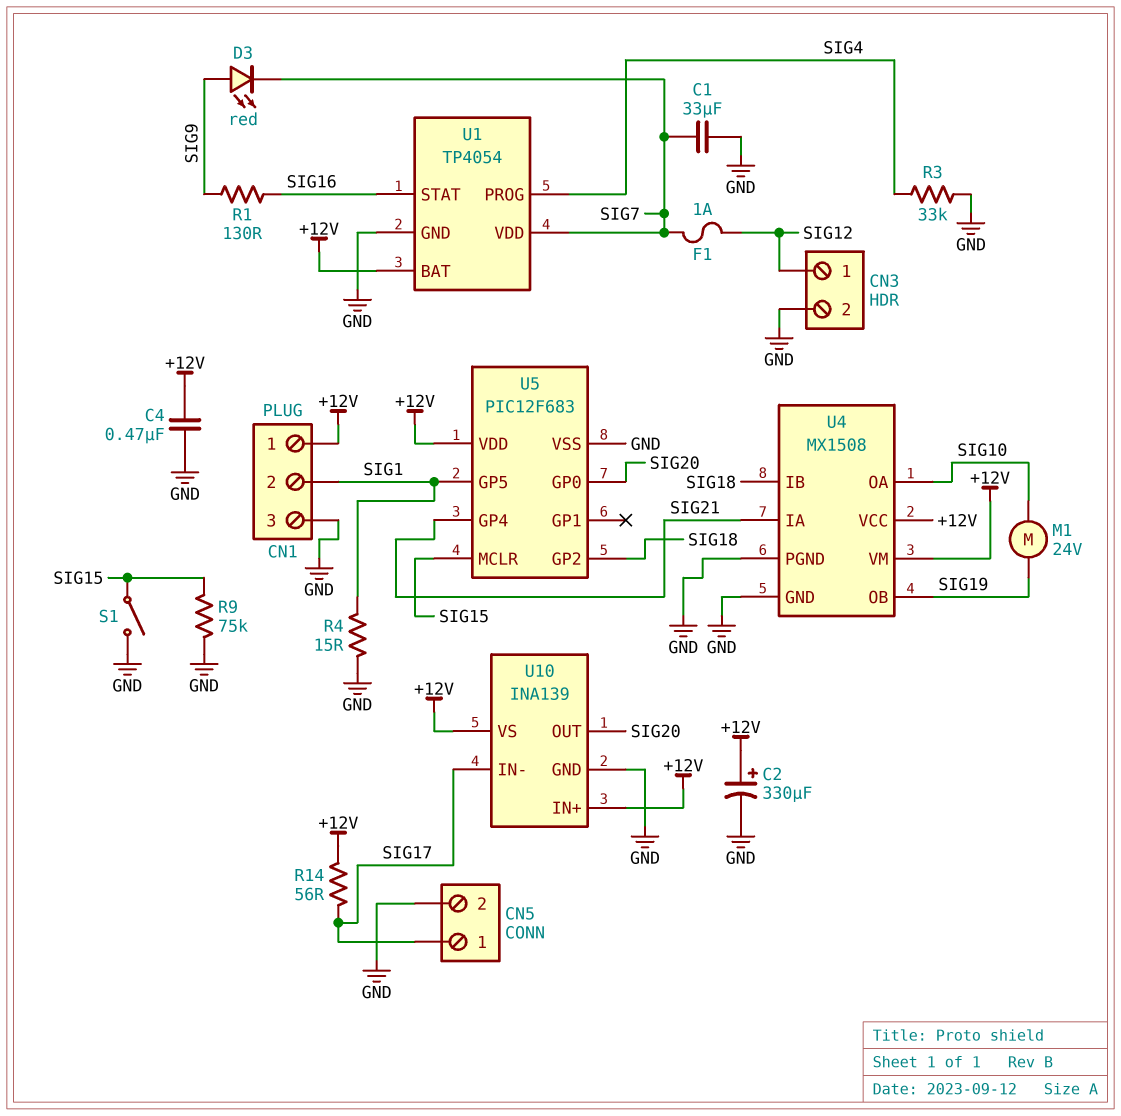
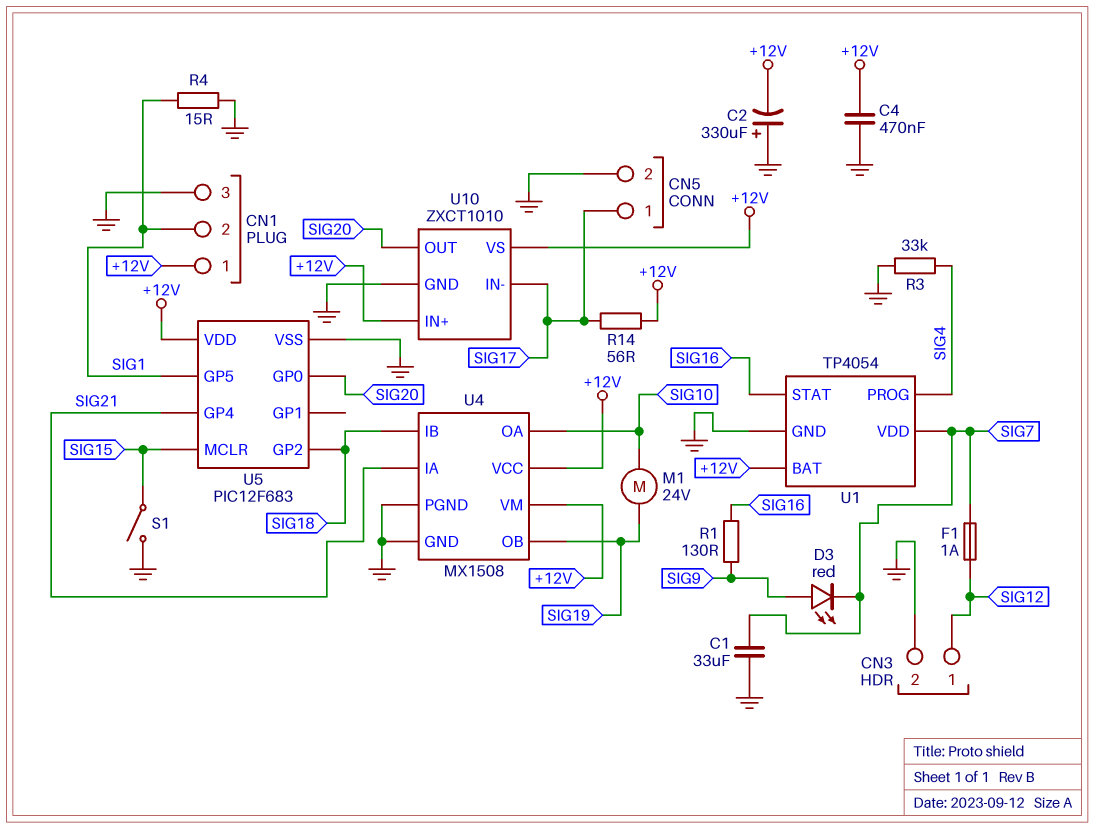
C2: 330uF (plus +12V, minus GND) -> 330uF (plus GND, minus +12V)
R9: 75k (GND, SIG15) -> none
U10: INA139 -> ZXCT1010

